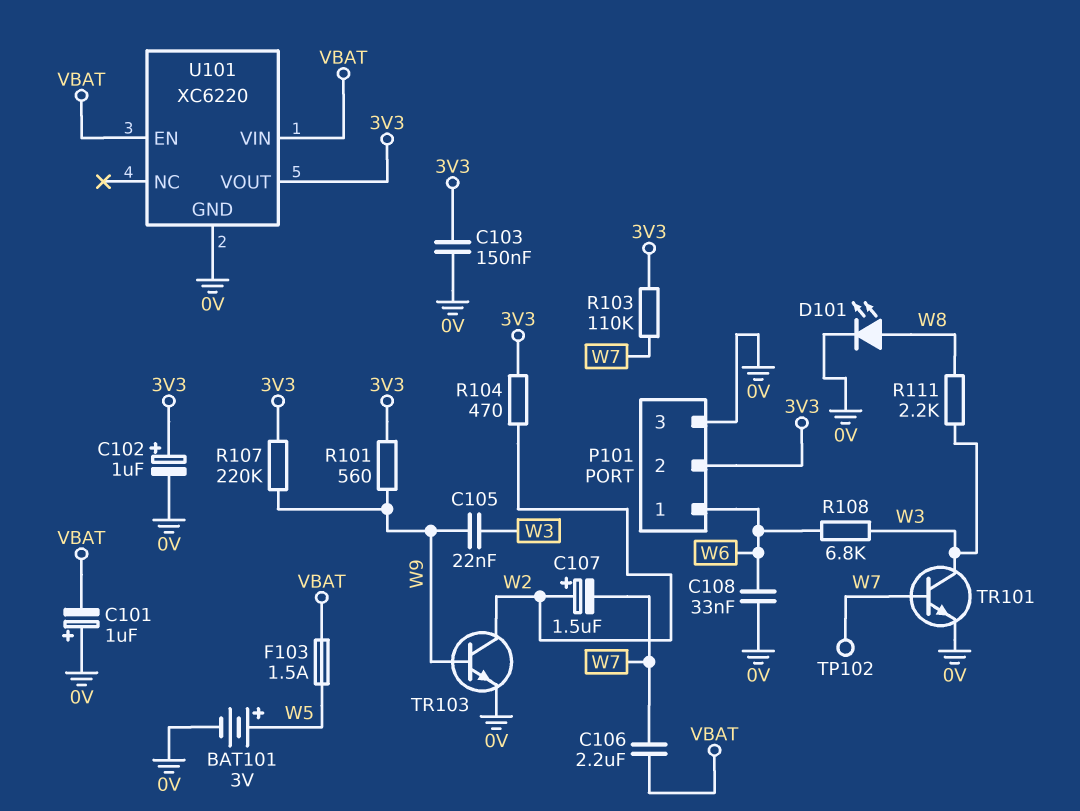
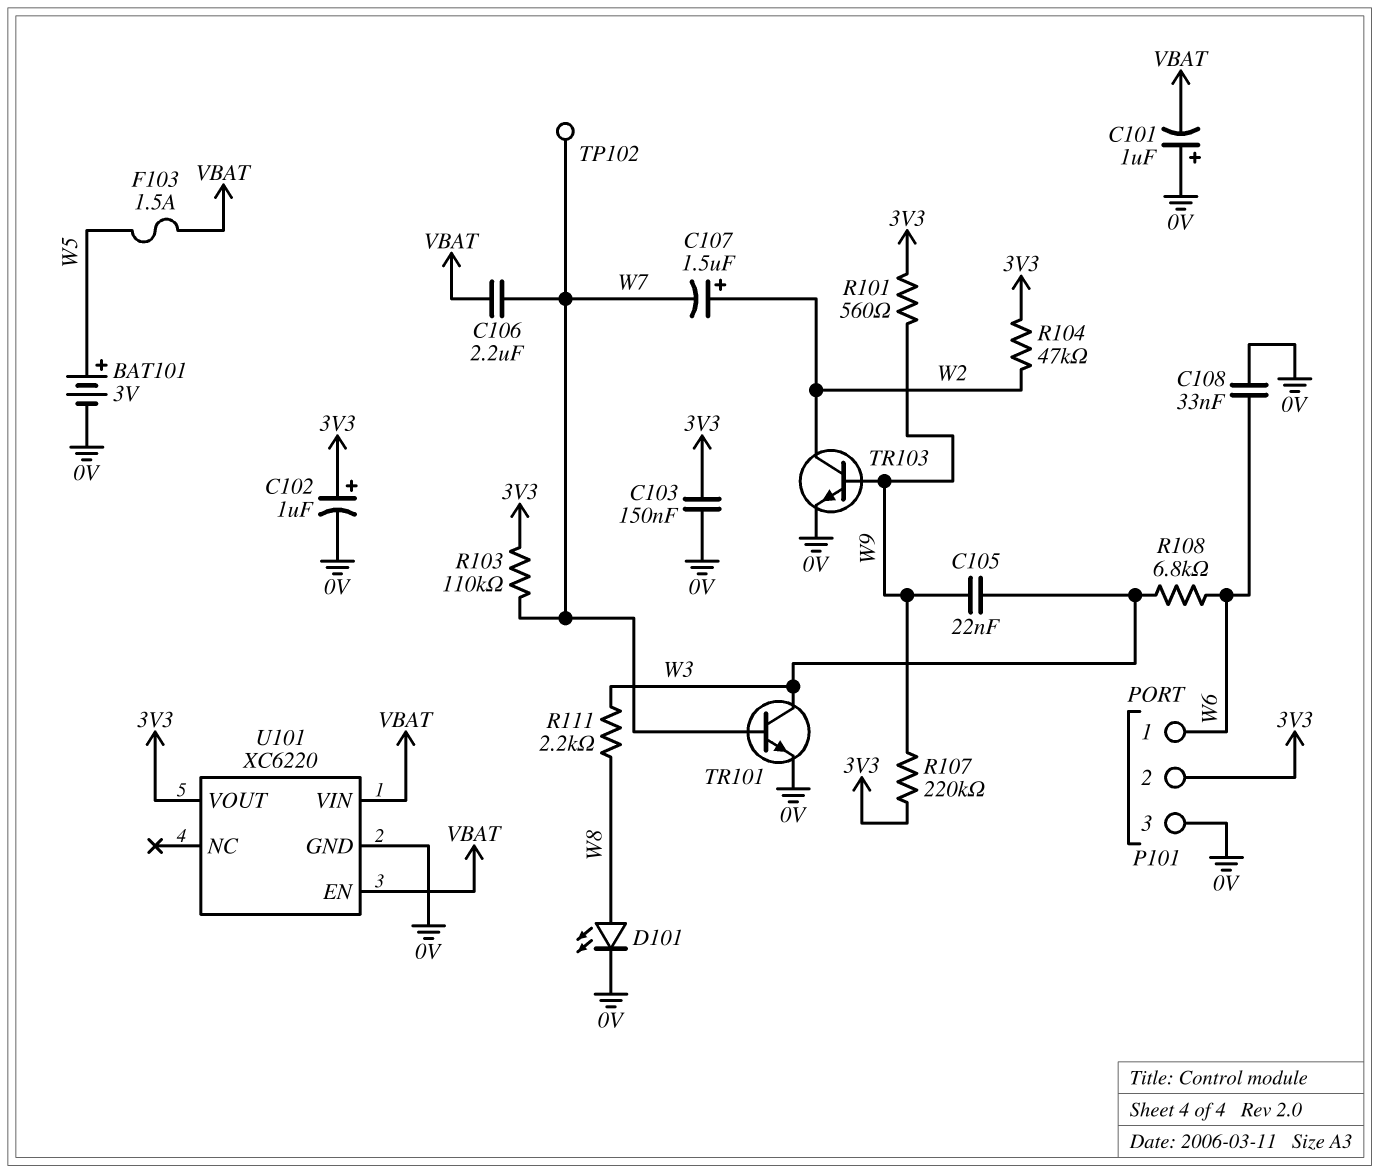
R104: 470 (3V3, W2) -> 47k (3V3, W2)

